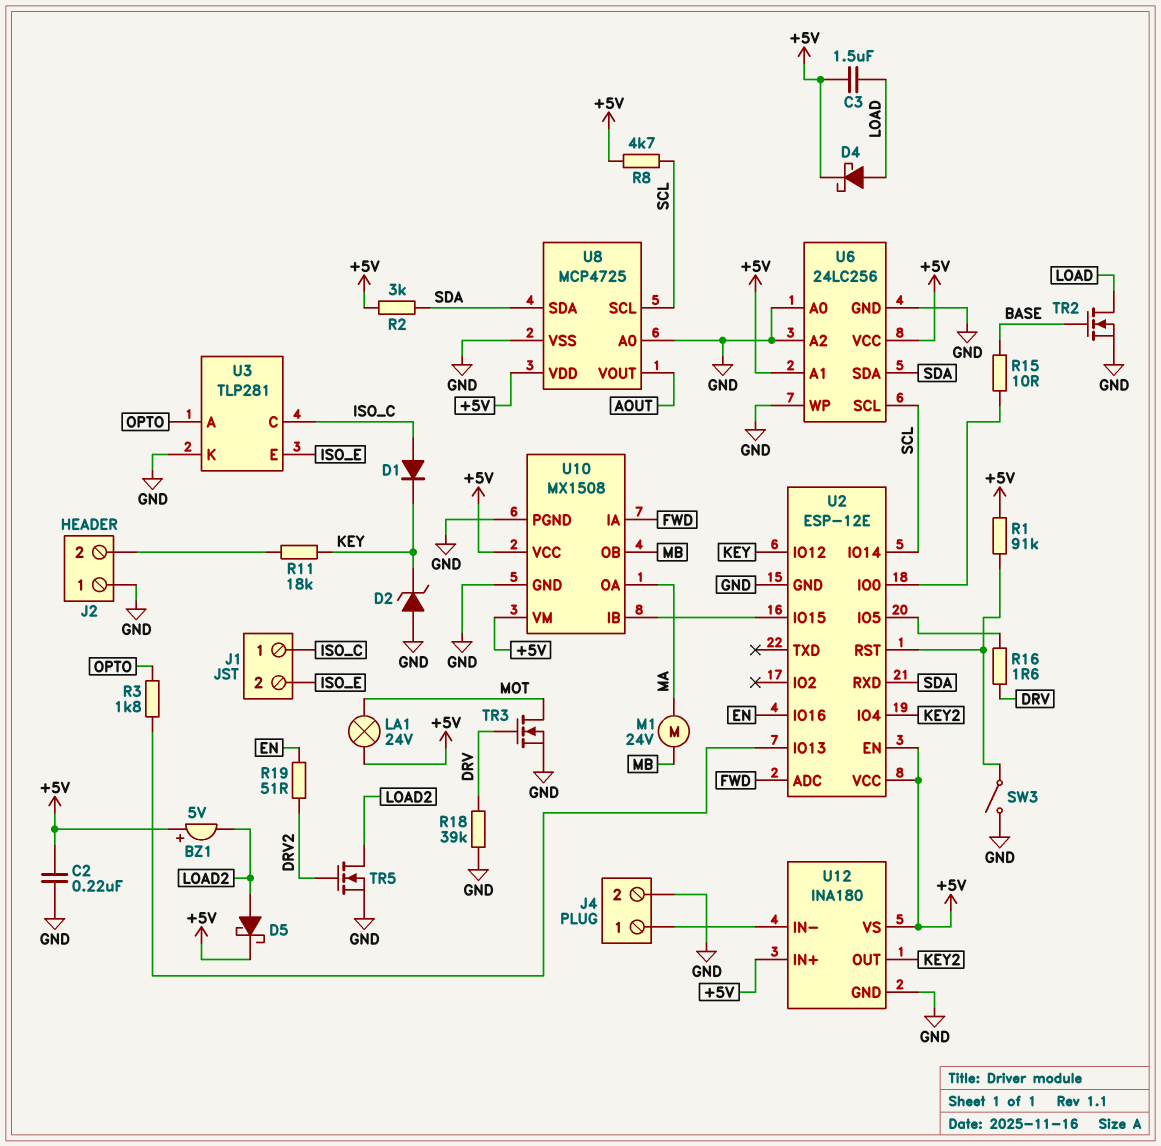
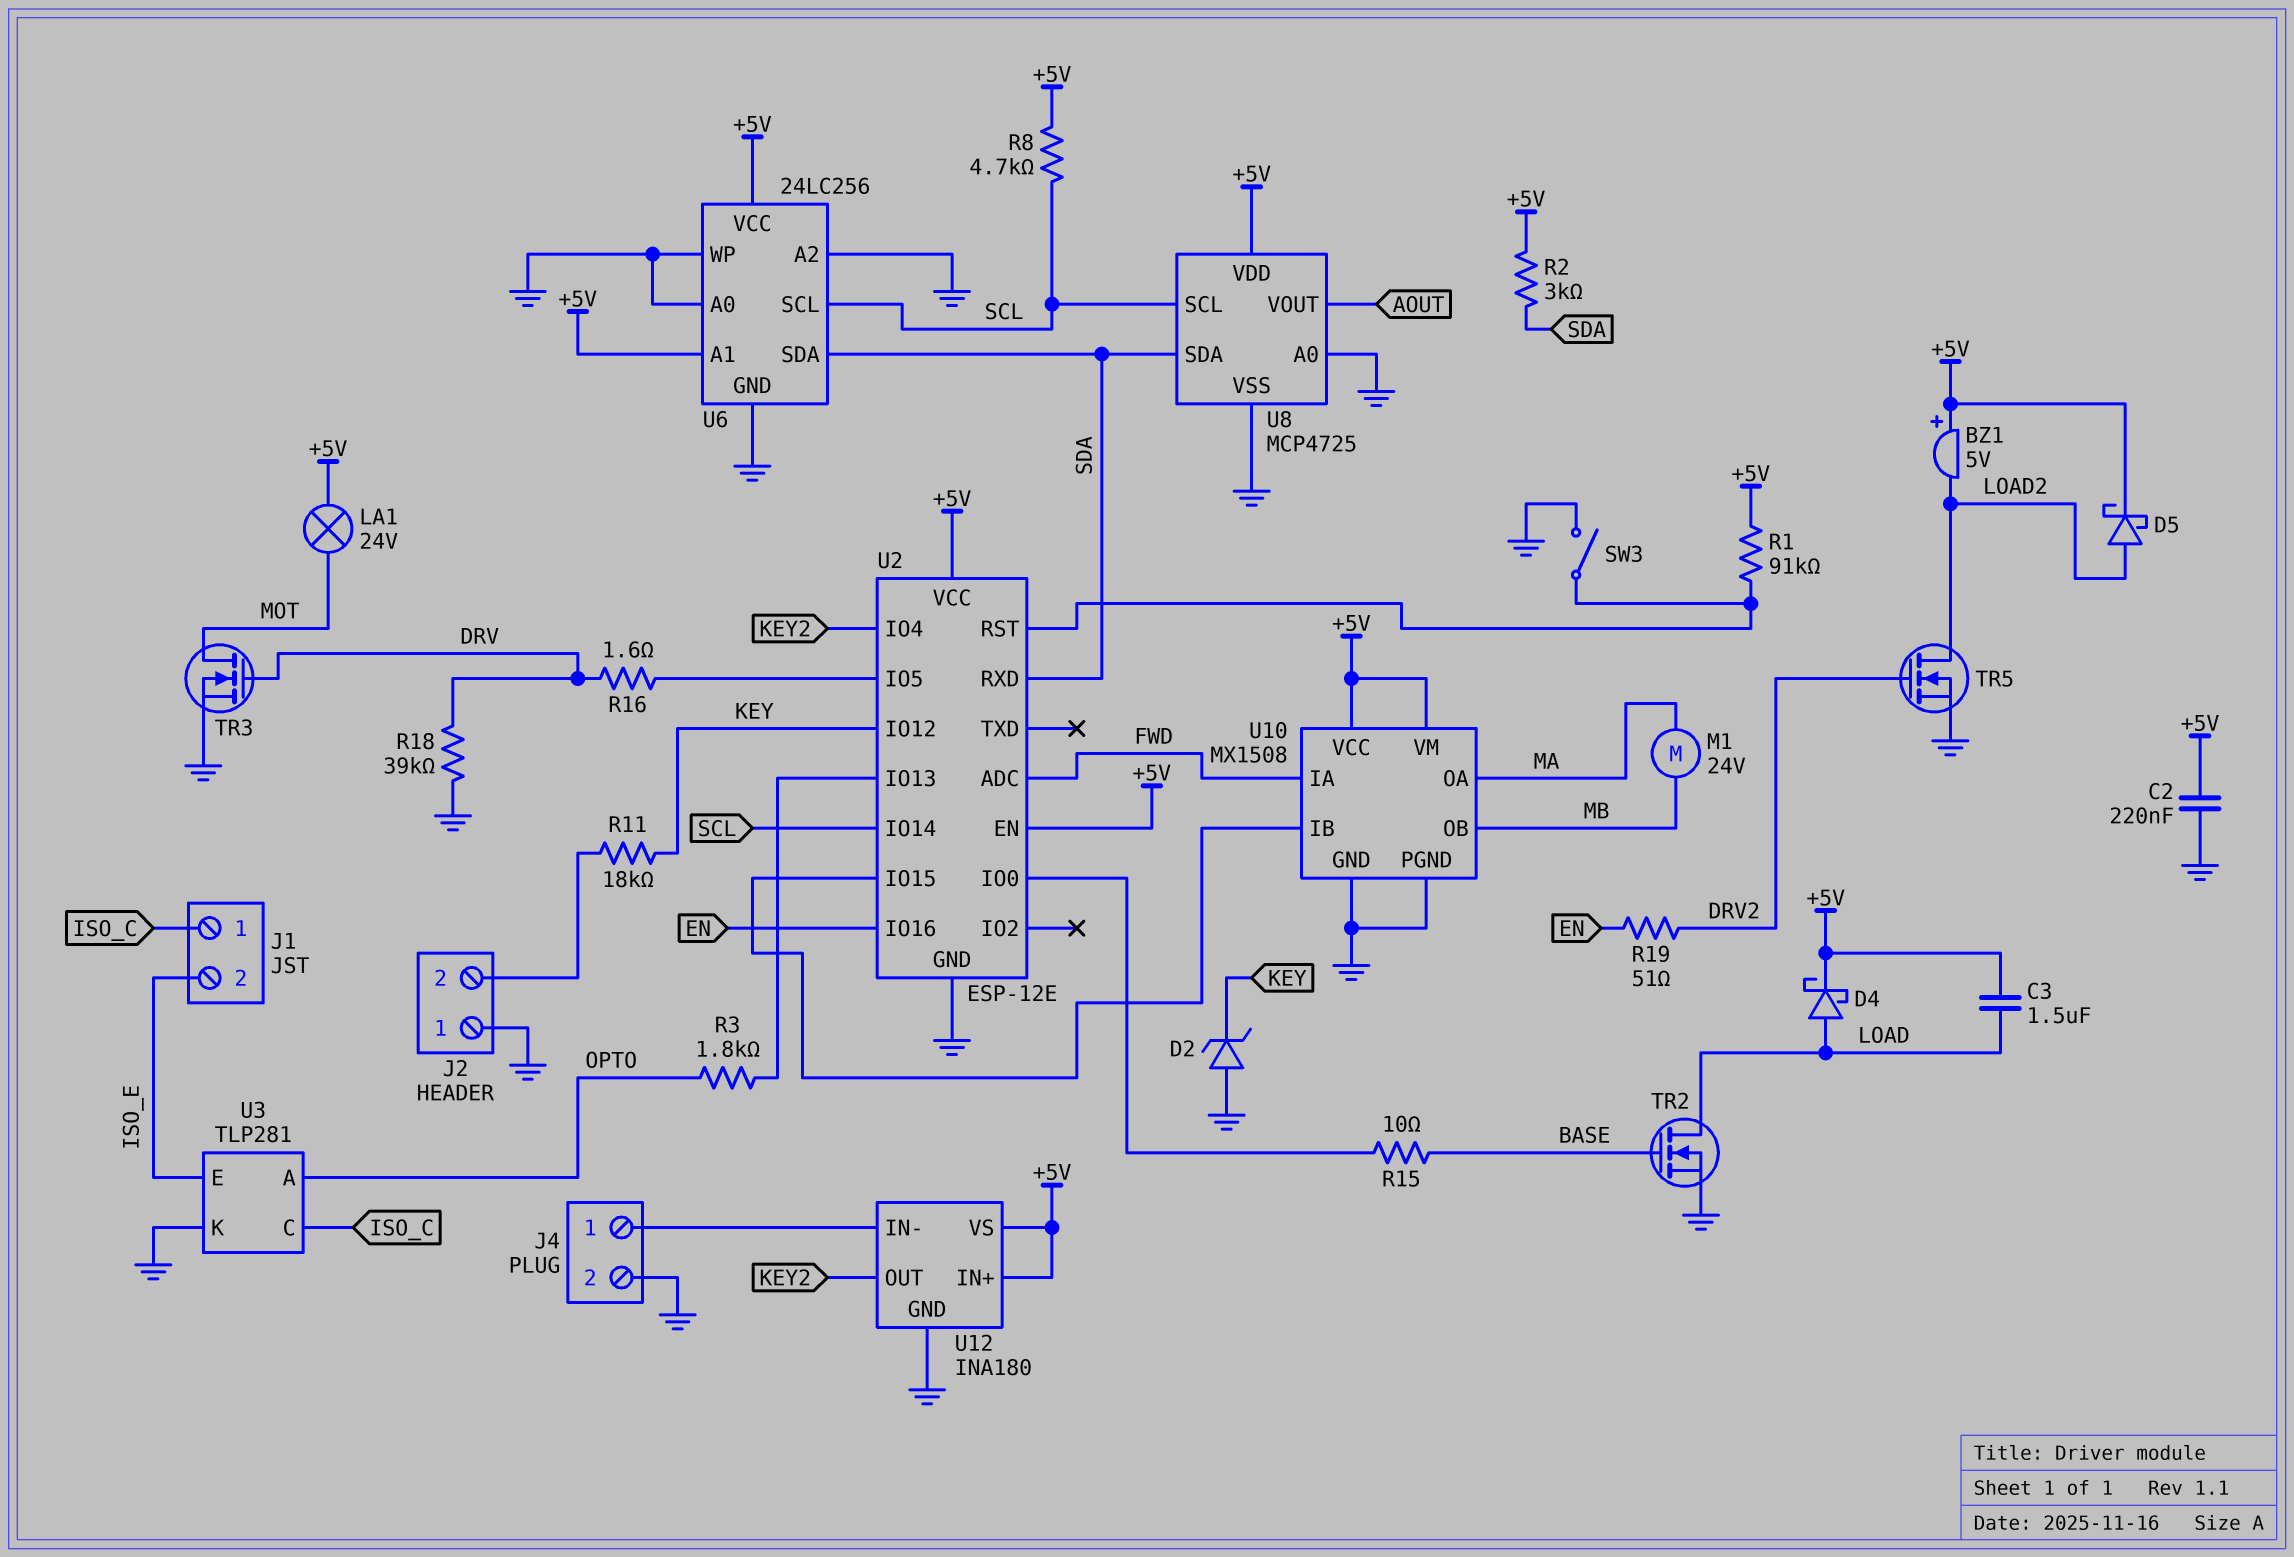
D1: diode (A ISO_C, K KEY) -> none

